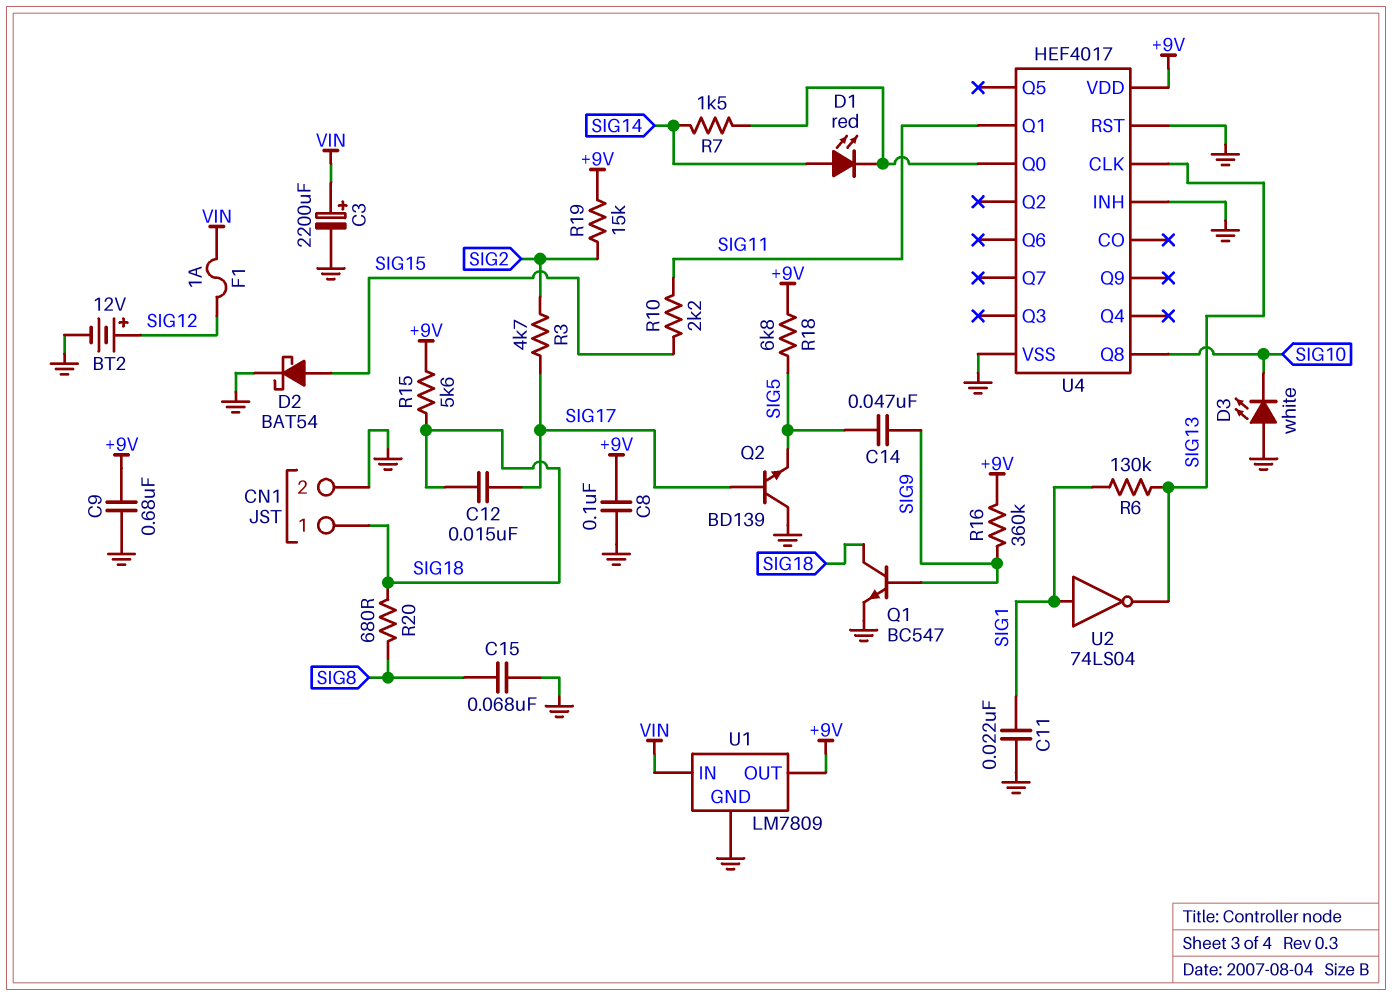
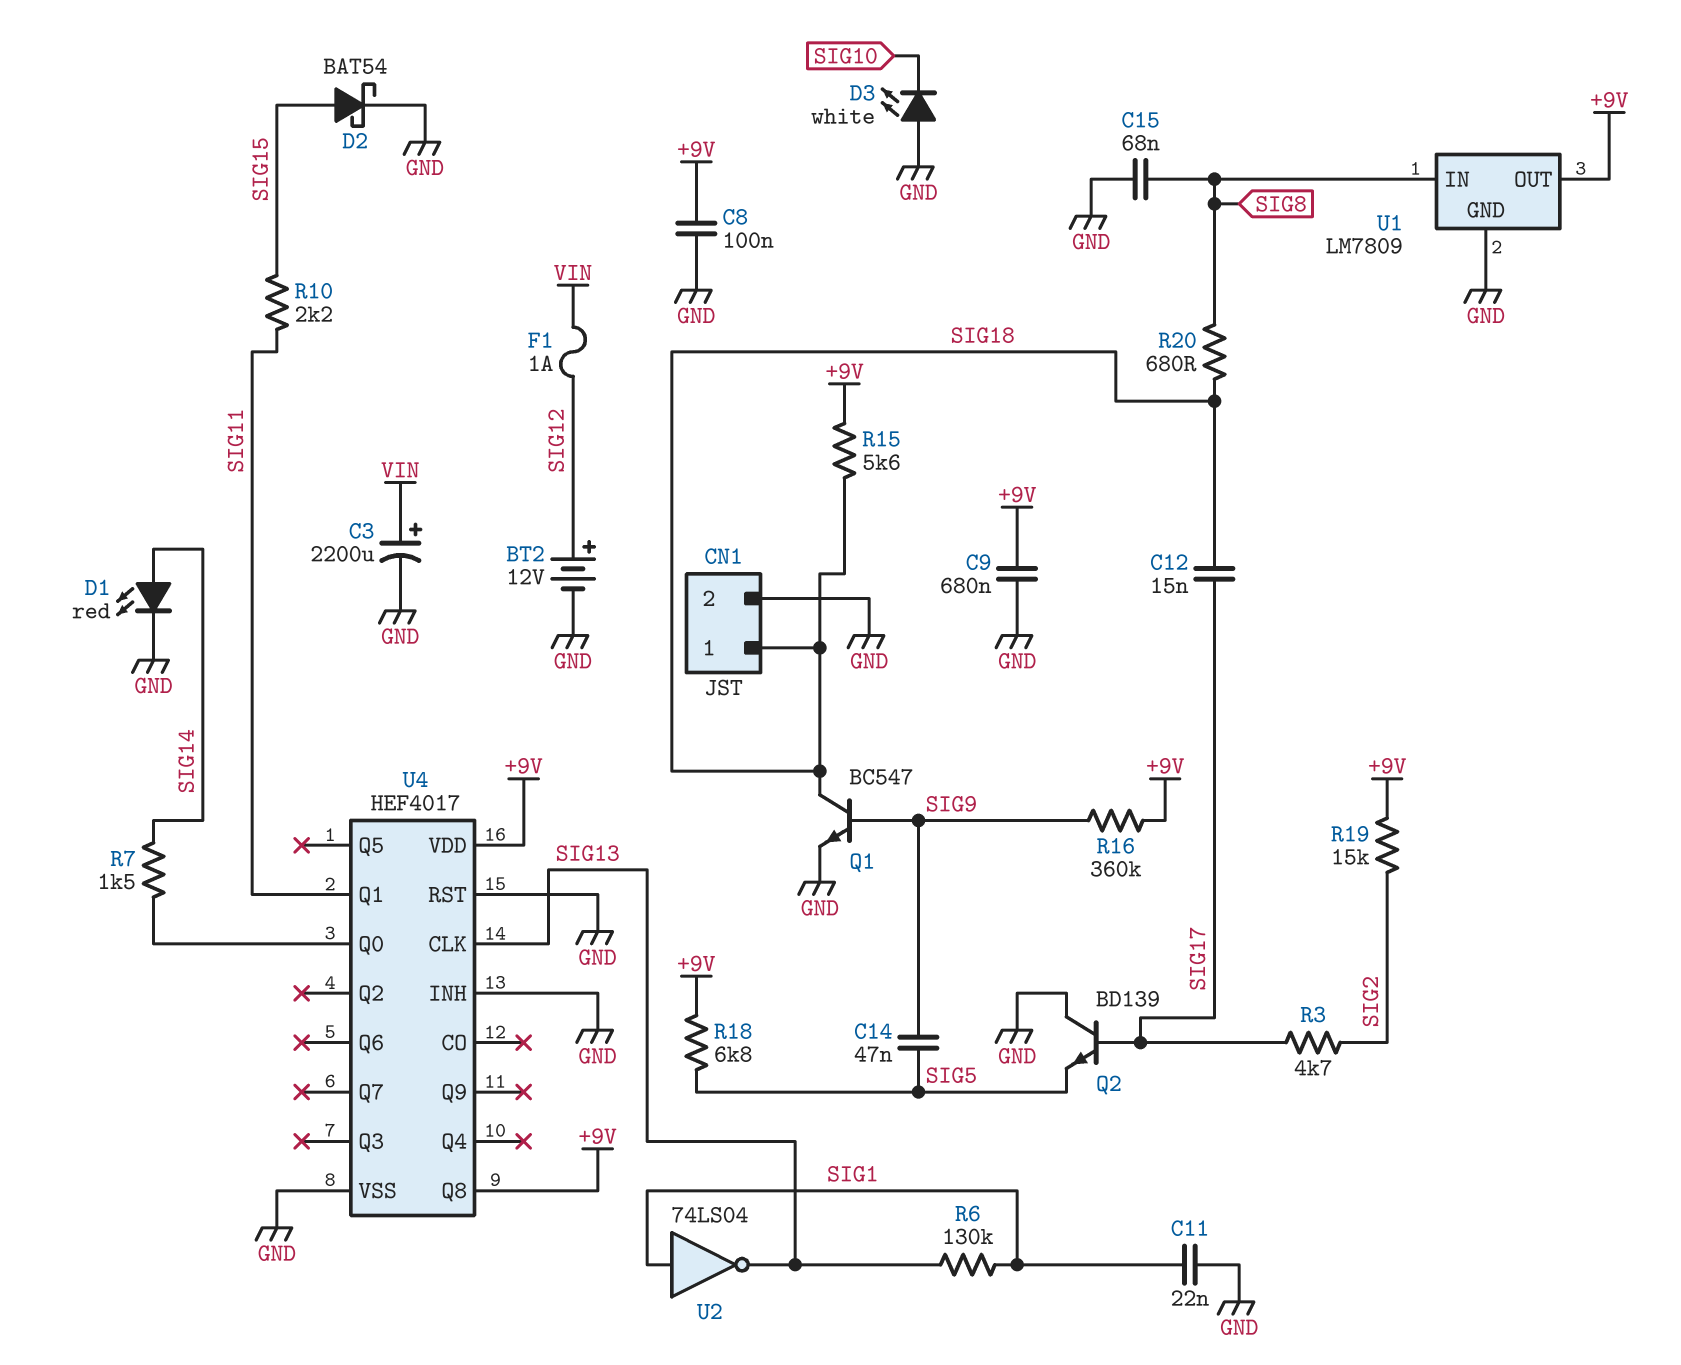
D1: LED red (A SIG14, K U4/Q0) -> LED red (A SIG14, K GND)
U1 pin IN: VIN -> SIG8
U4 pin Q8: SIG10 -> +9V

